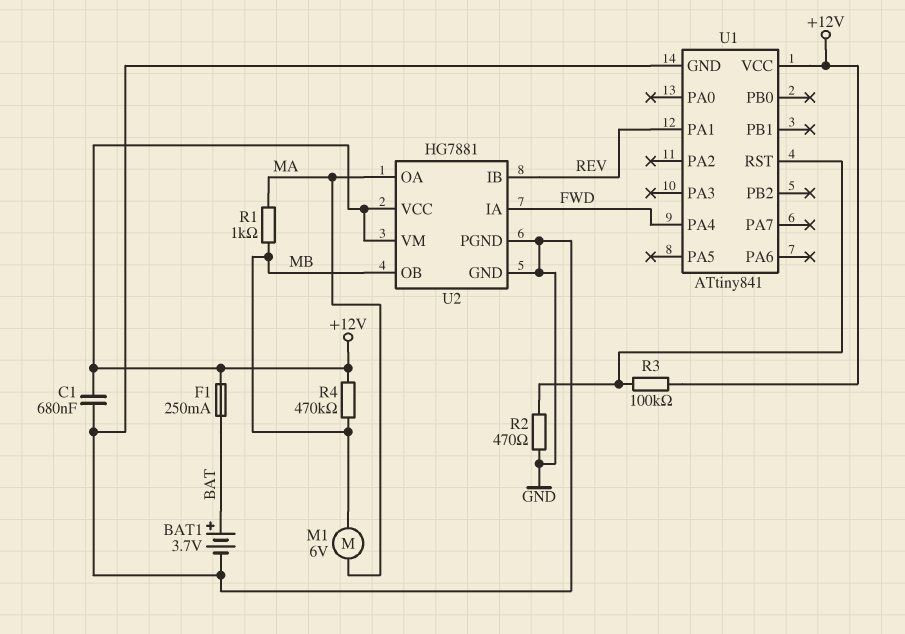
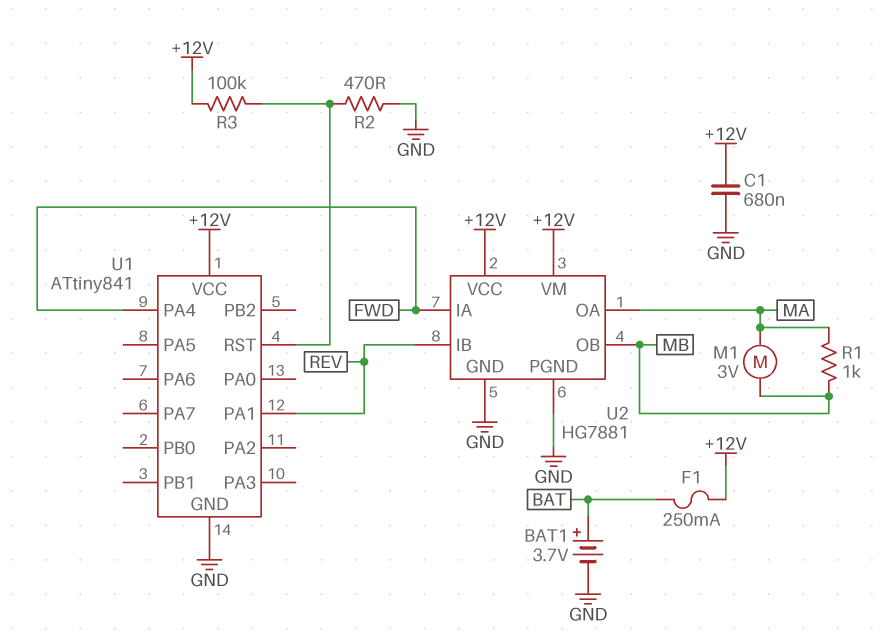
M1: motor 6V (MA, MB) -> motor 3V (MA, MB)
R4: 470k (+12V, MB) -> none

